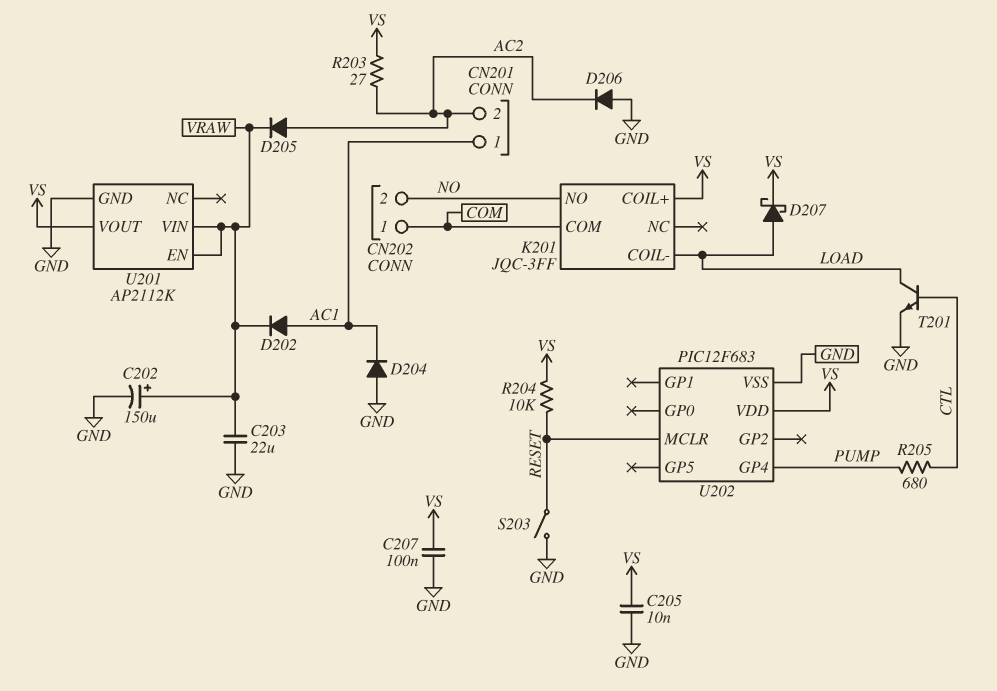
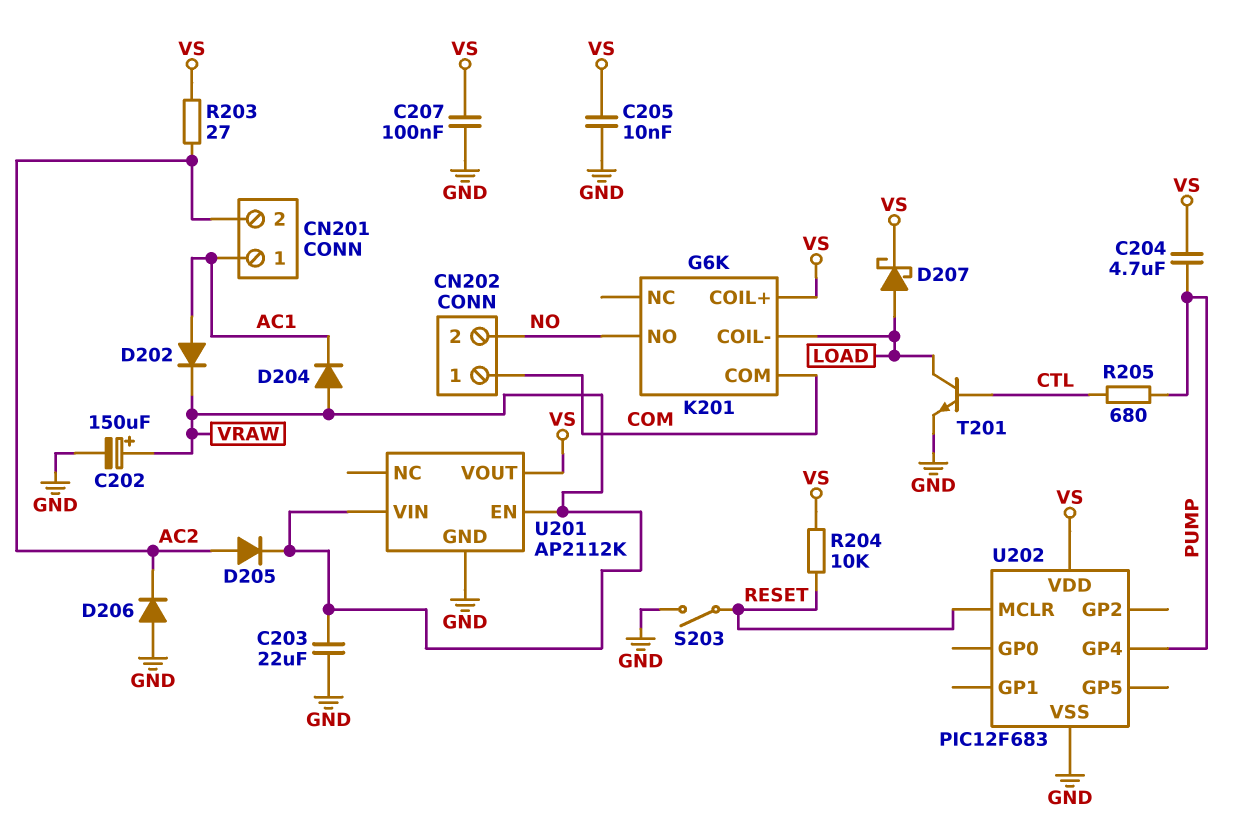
C204: none -> 4.7uF (PUMP, VS)
D204: diode (A GND, K AC1) -> diode (A VRAW, K AC1)
K201: JQC-3FF -> G6K

